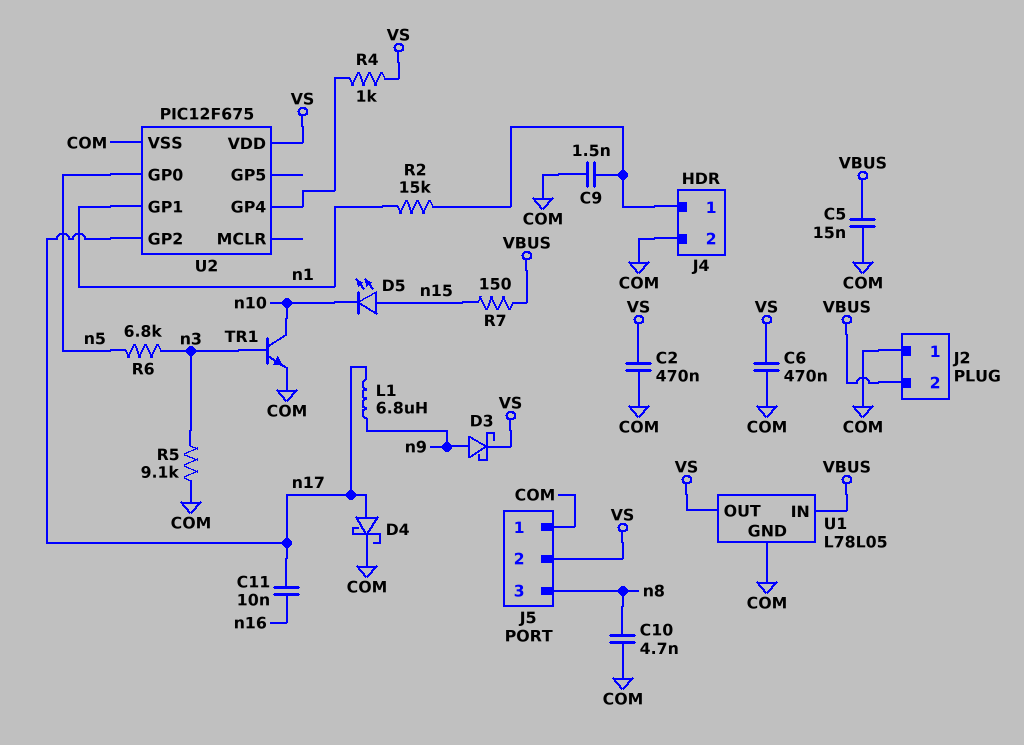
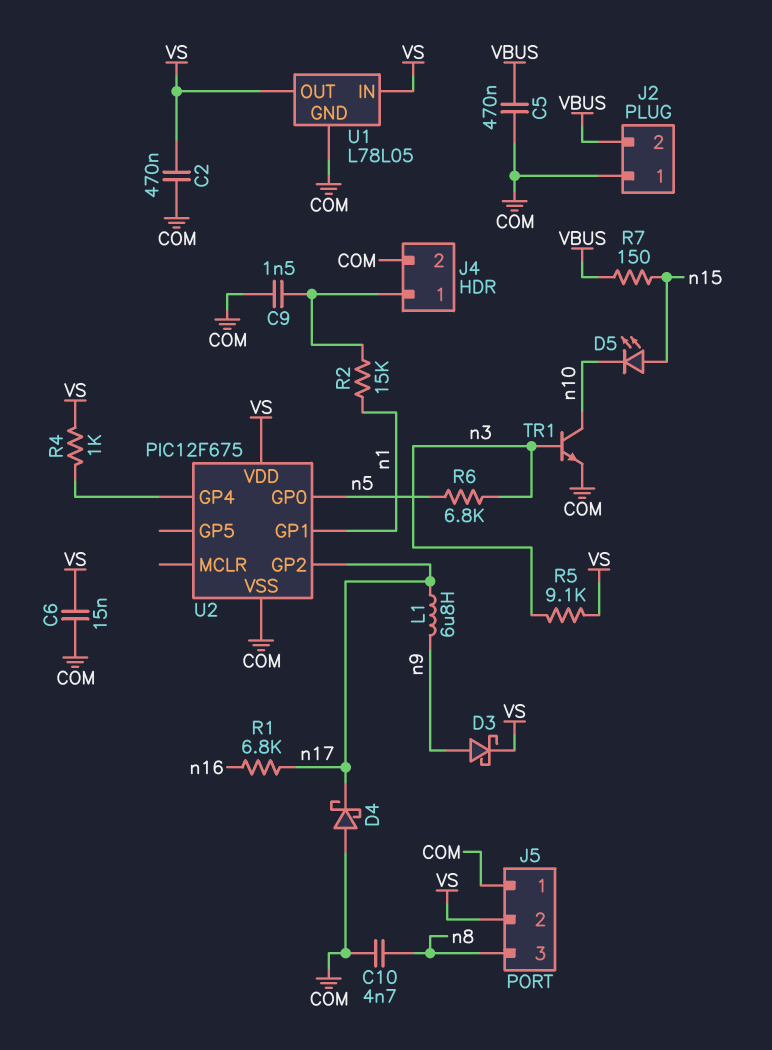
C5: 15nF (COM, VBUS) -> 470nF (COM, VBUS)
C6: 470nF (COM, VS) -> 15nF (COM, VS)
C11: 10nF (n16, n17) -> none
D4: schottky (A n17, K COM) -> schottky (A COM, K n17)
R1: none -> 6.8k (n16, n17)
R5: 9.1k (COM, n3) -> 9.1k (VS, n3)
U1 pin IN: VBUS -> VS

